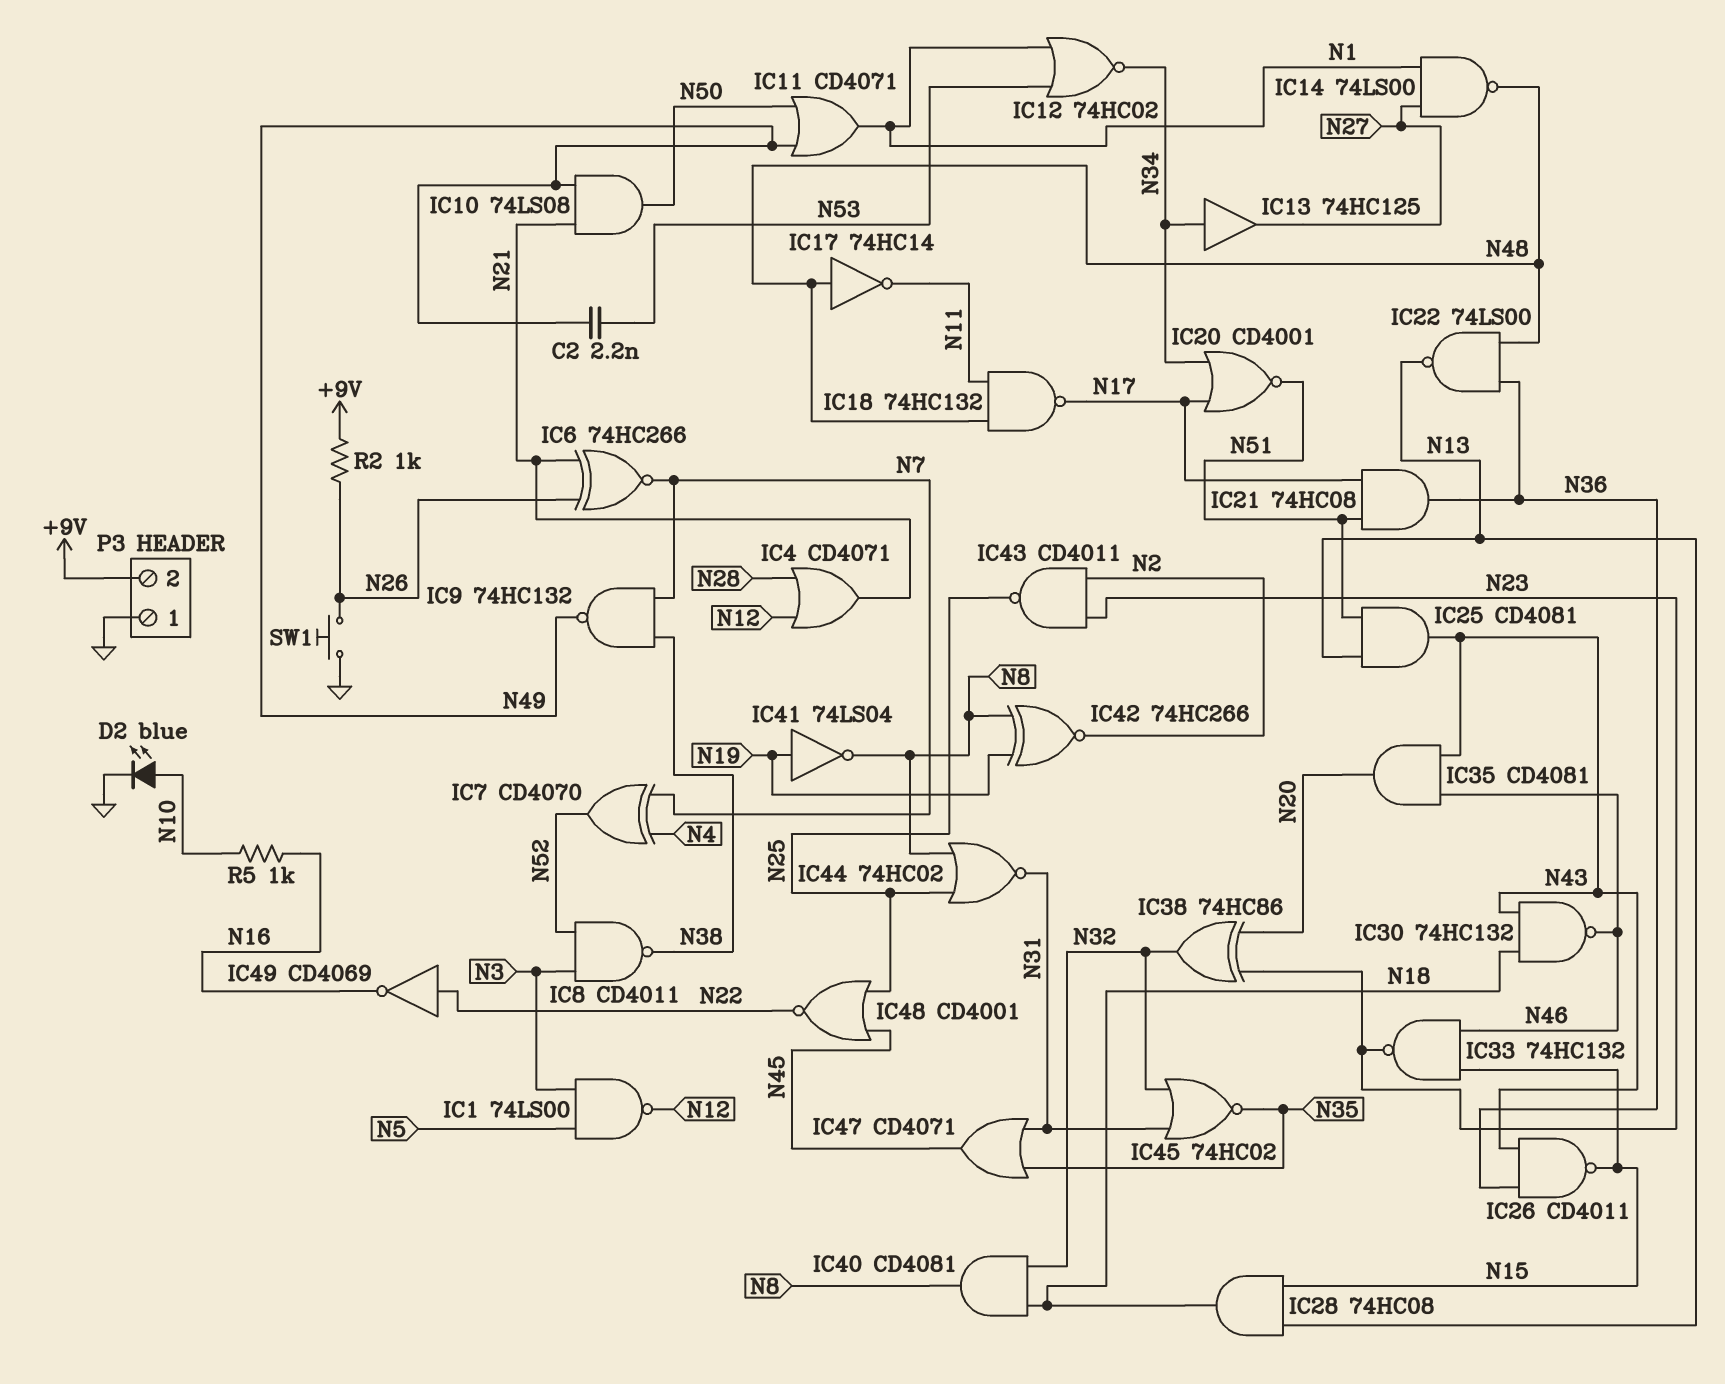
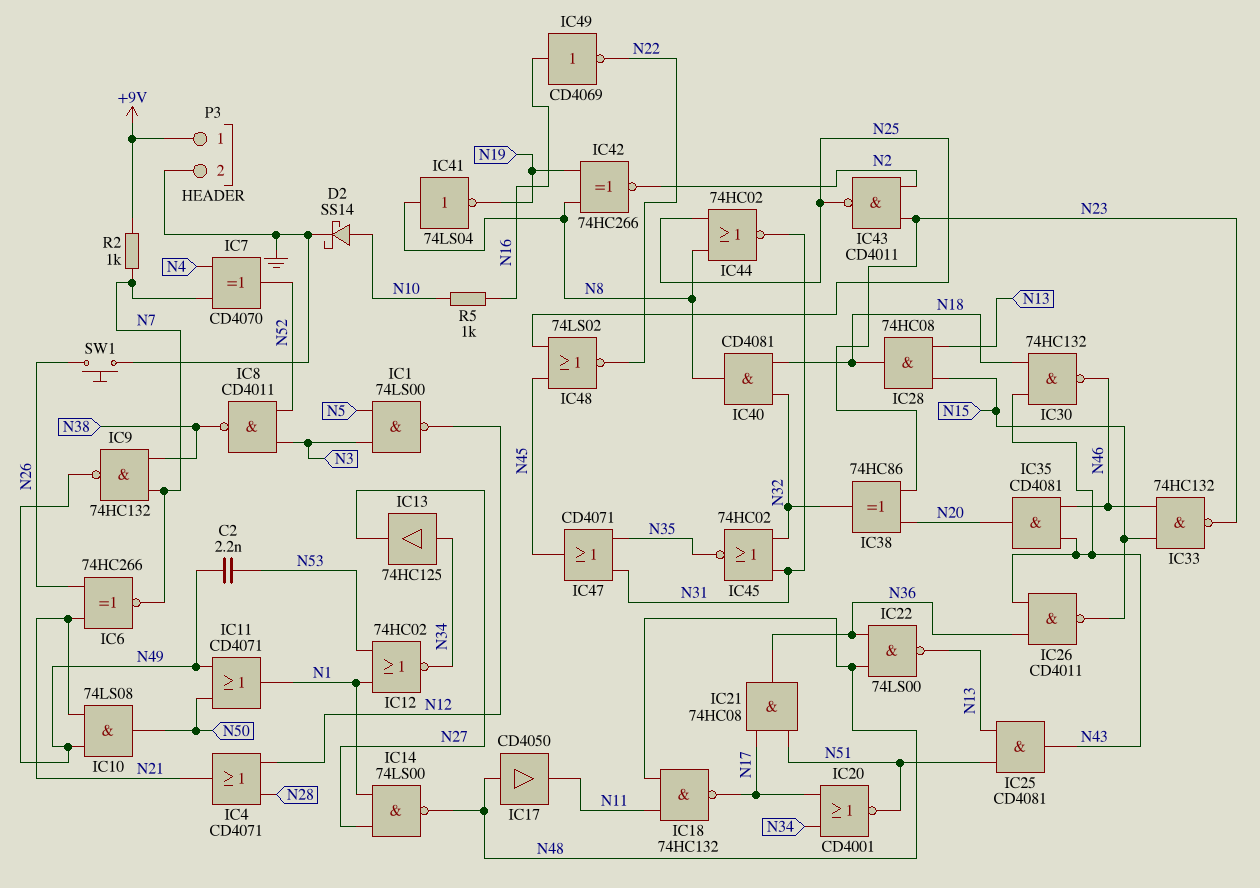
D2: LED blue (A N10, K GND) -> schottky SS14 (A N10, K GND)
IC17: NOT 74HC14 (in N48, out N11) -> buffer CD4050 (in N48, out N11)
IC41: NOT 74LS04 (in N19, out N8) -> NOT 74LS04 (in N8, out N19)
IC48: NOR CD4001 (in N25, in N45, out N22) -> NOR 74LS02 (in N25, in N45, out N22)
IC49: NOT CD4069 (in N22, out N16) -> NOT CD4069 (in N16, out N22)
P3 pin 1: GND -> +9V
P3 pin 2: +9V -> GND
R2: 1k (+9V, N26) -> 1k (+9V, N7)

